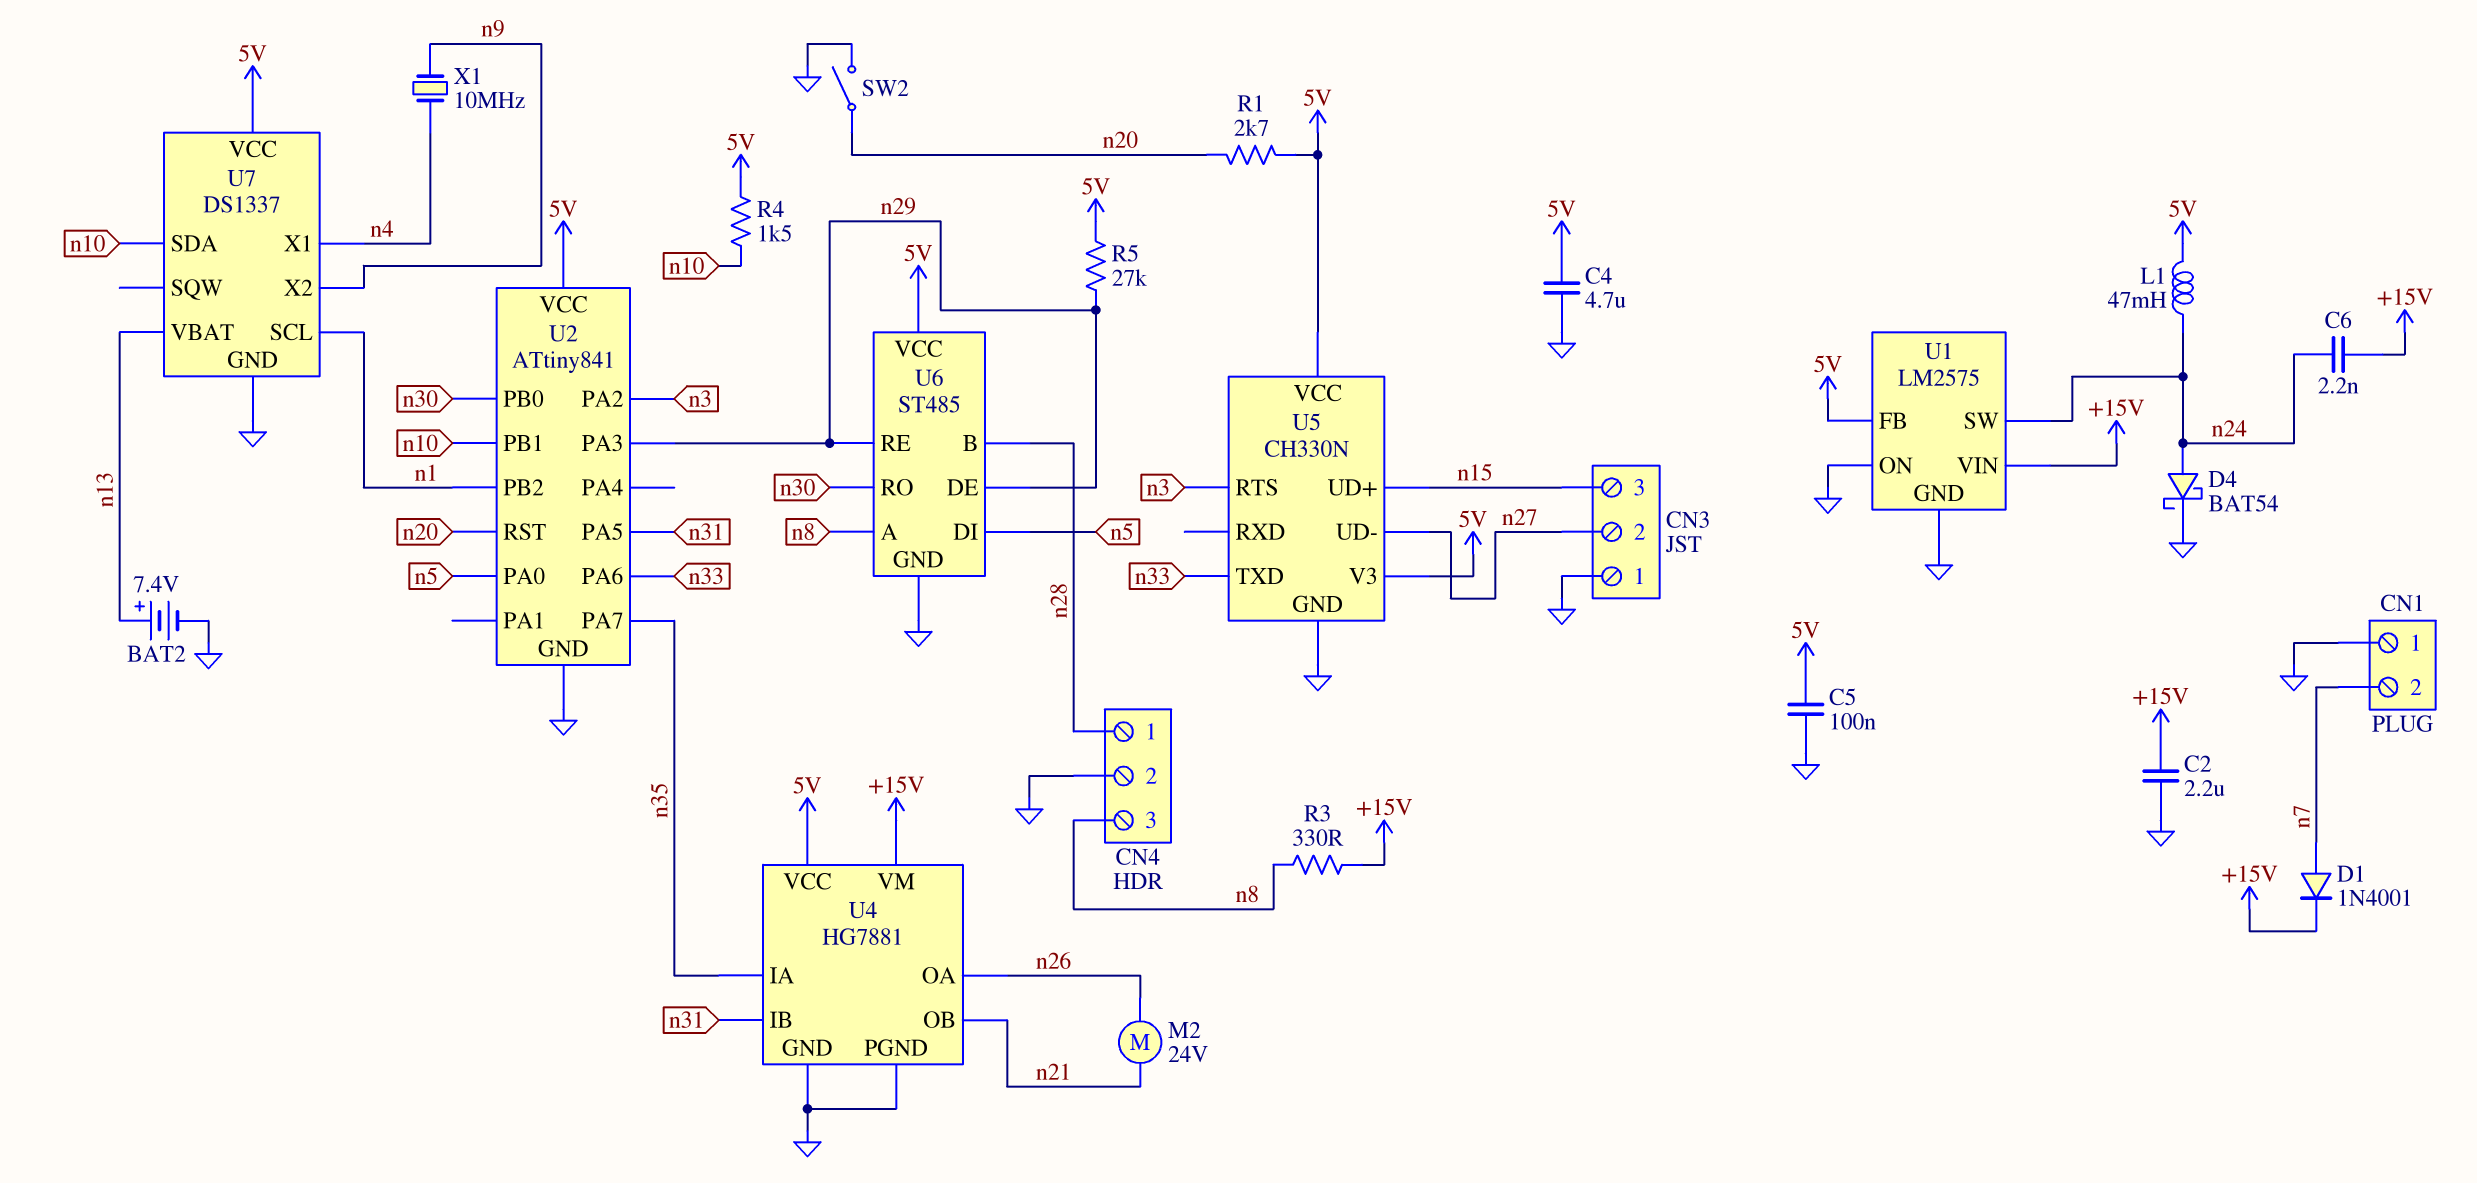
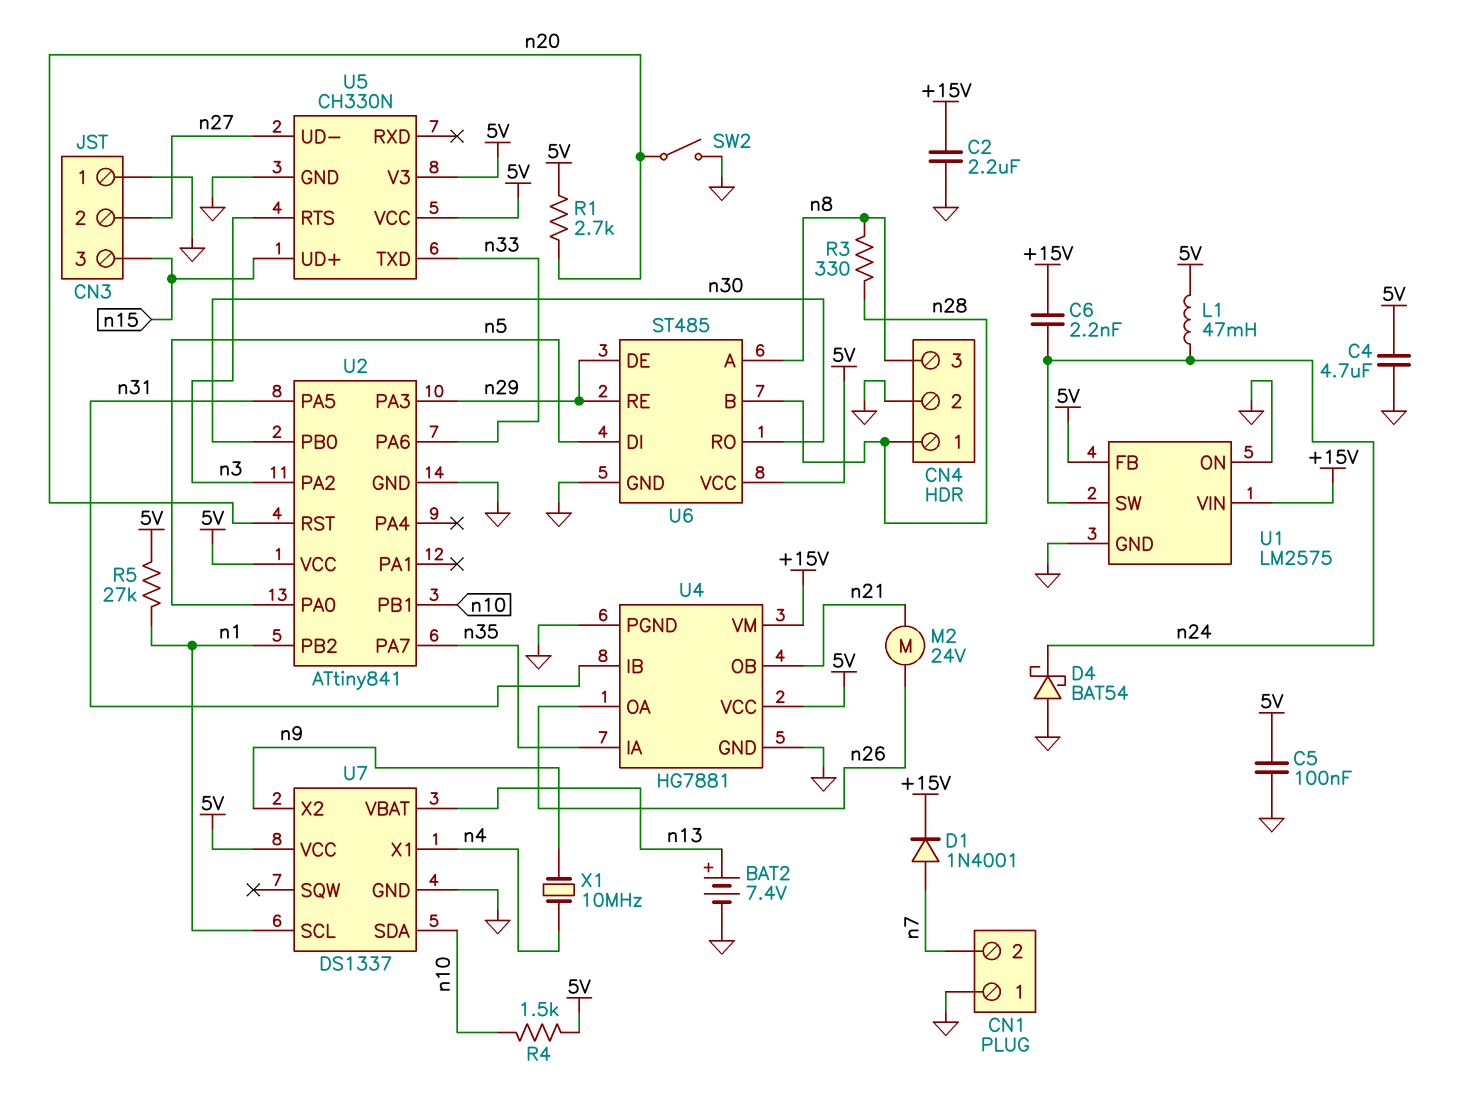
D4: schottky BAT54 (A n24, K GND) -> schottky BAT54 (A GND, K n24)
R3: 330 (+15V, n8) -> 330 (n8, n28)
R5: 27k (5V, n29) -> 27k (5V, n1)

